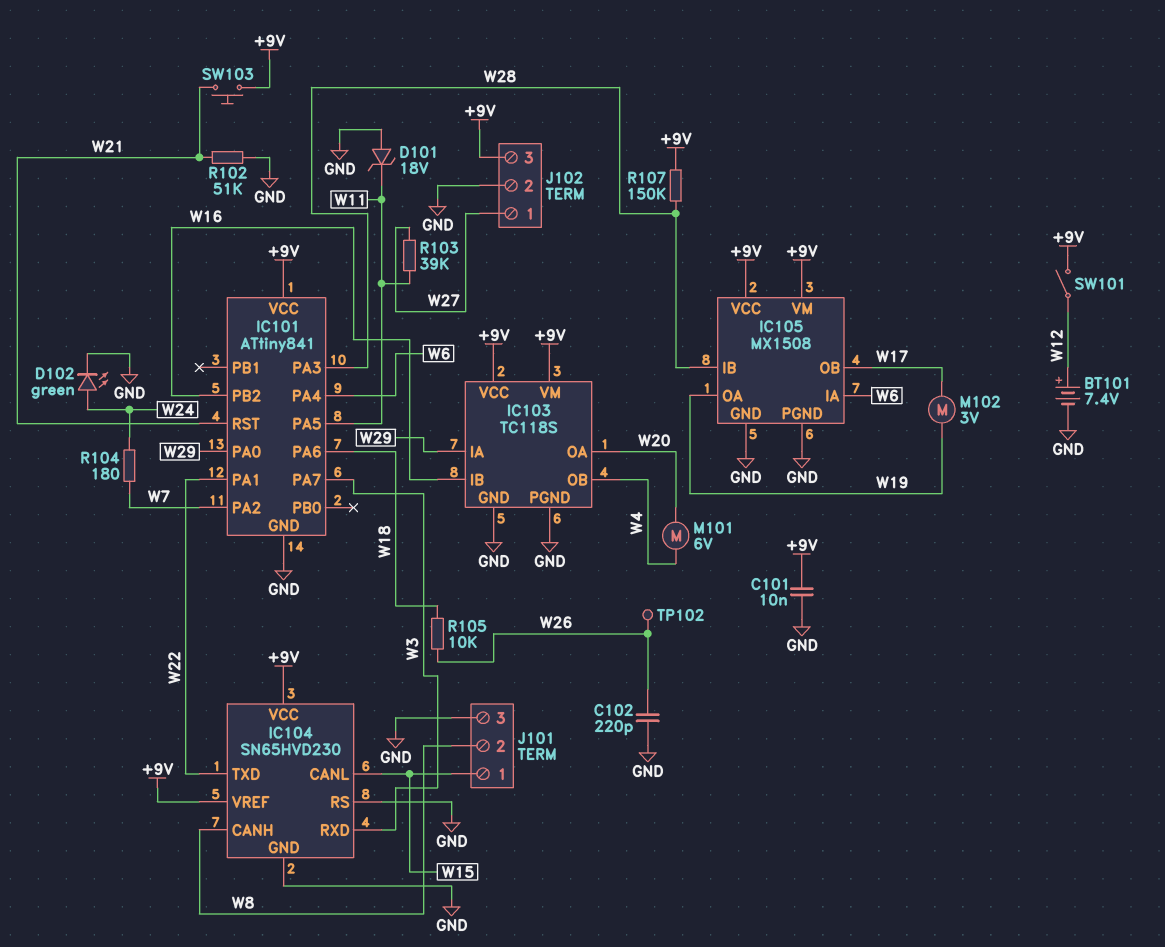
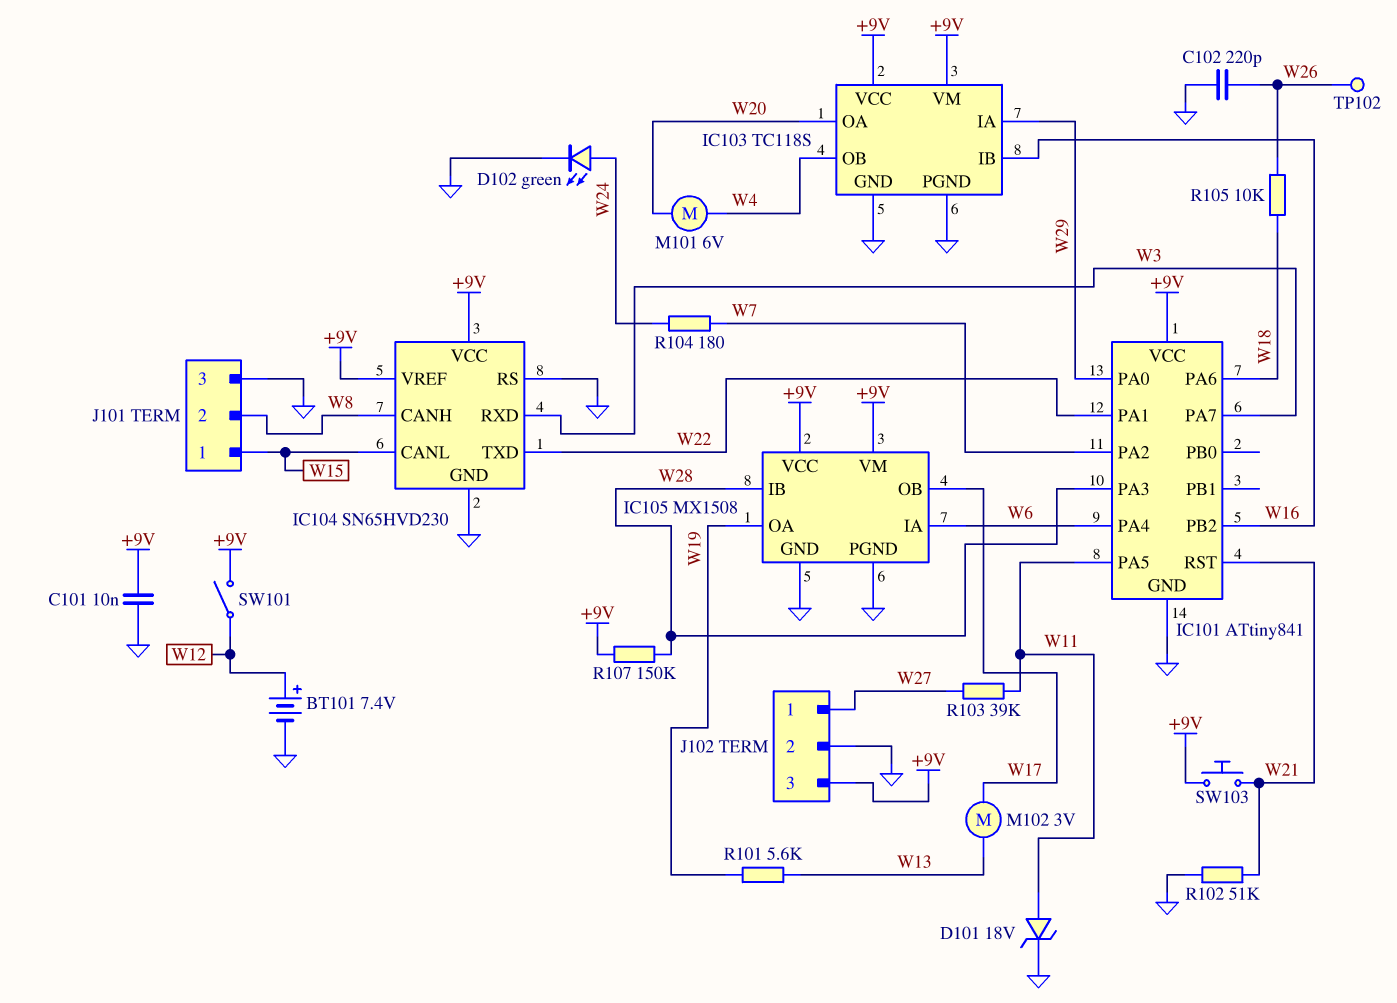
D101: zener 18V (A GND, K W11) -> zener 18V (A W11, K GND)
M102: motor 3V (W17, W19) -> motor 3V (W13, W17)
R101: none -> 5.6k (W13, W19)

